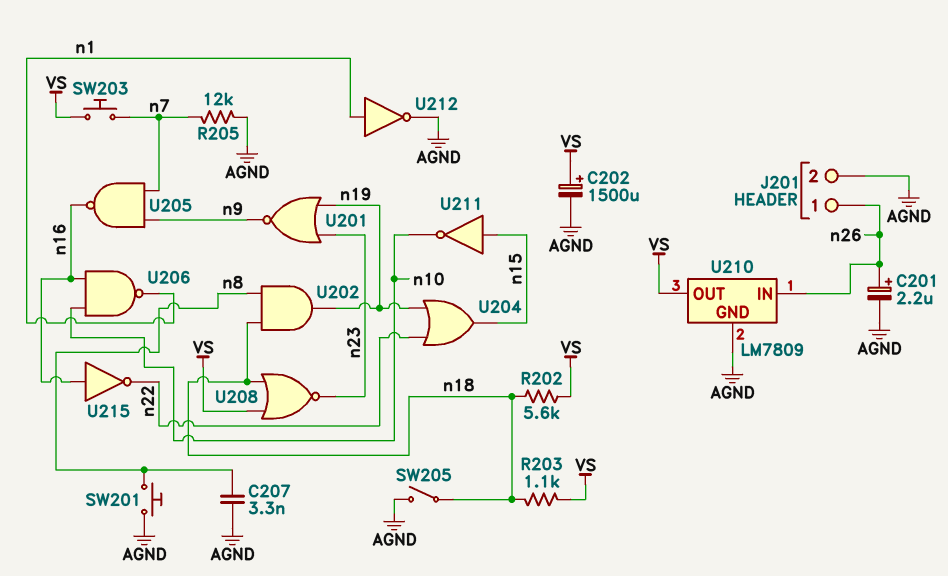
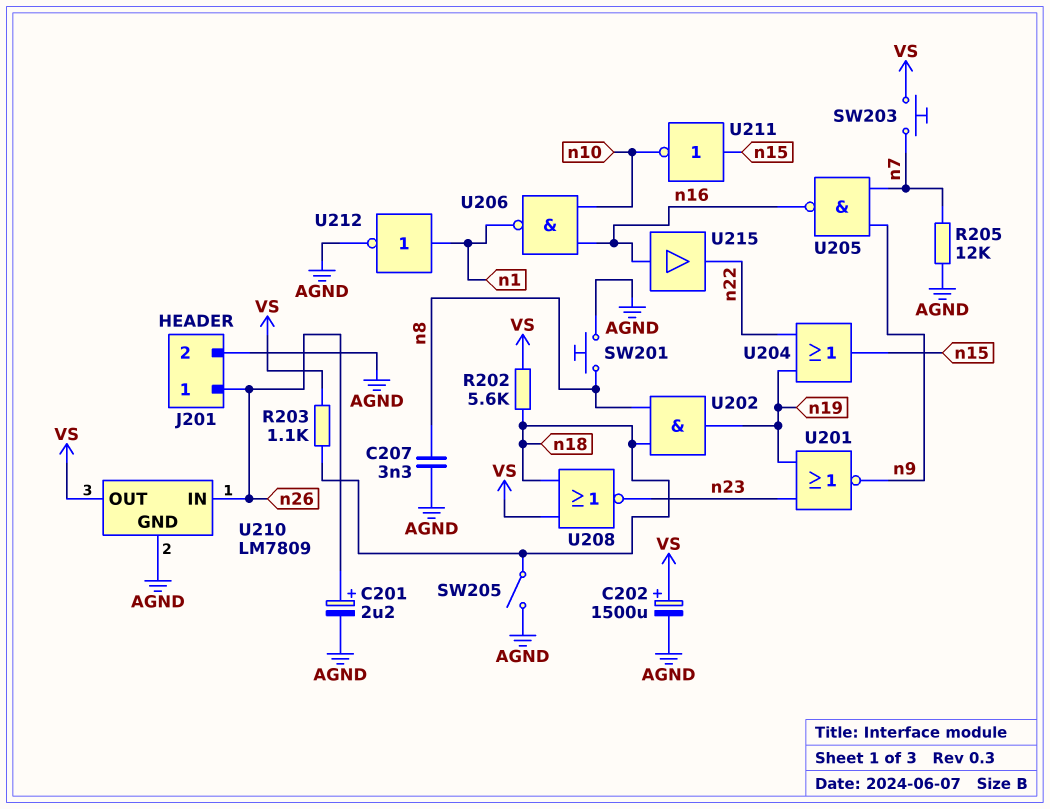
U215: NOT (in n16, out n22) -> buffer (in n16, out n22)

